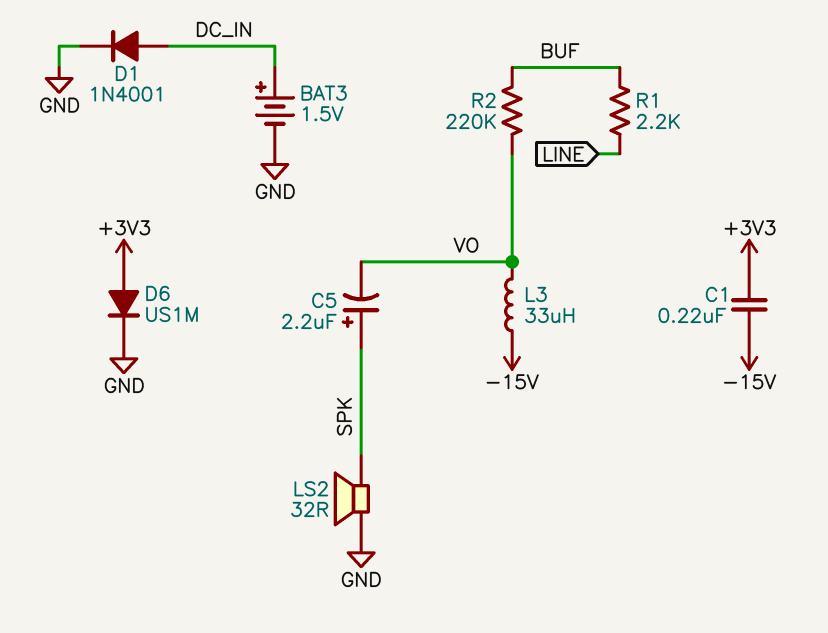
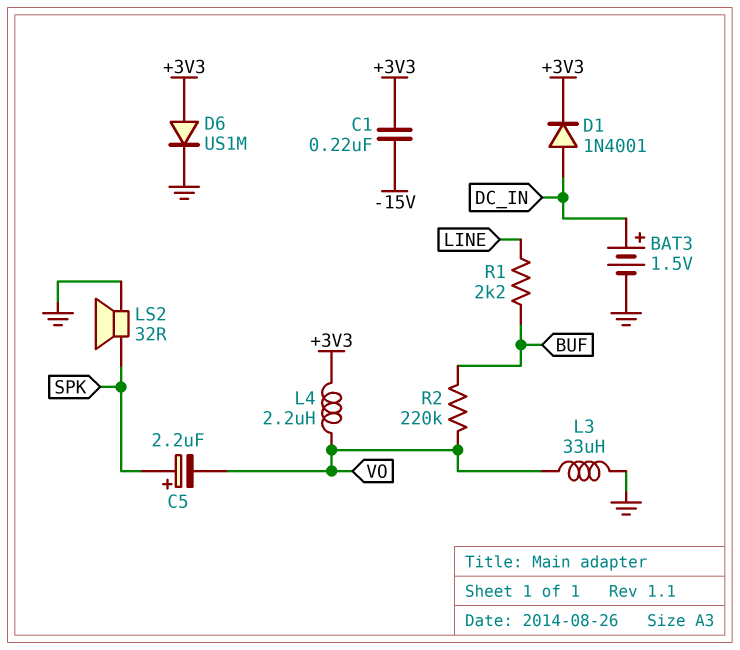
D1: diode 1N4001 (A DC_IN, K GND) -> diode 1N4001 (A DC_IN, K +3V3)
L3: 33uH (-15V, VO) -> 33uH (GND, VO)
L4: none -> 2.2uH (+3V3, VO)

